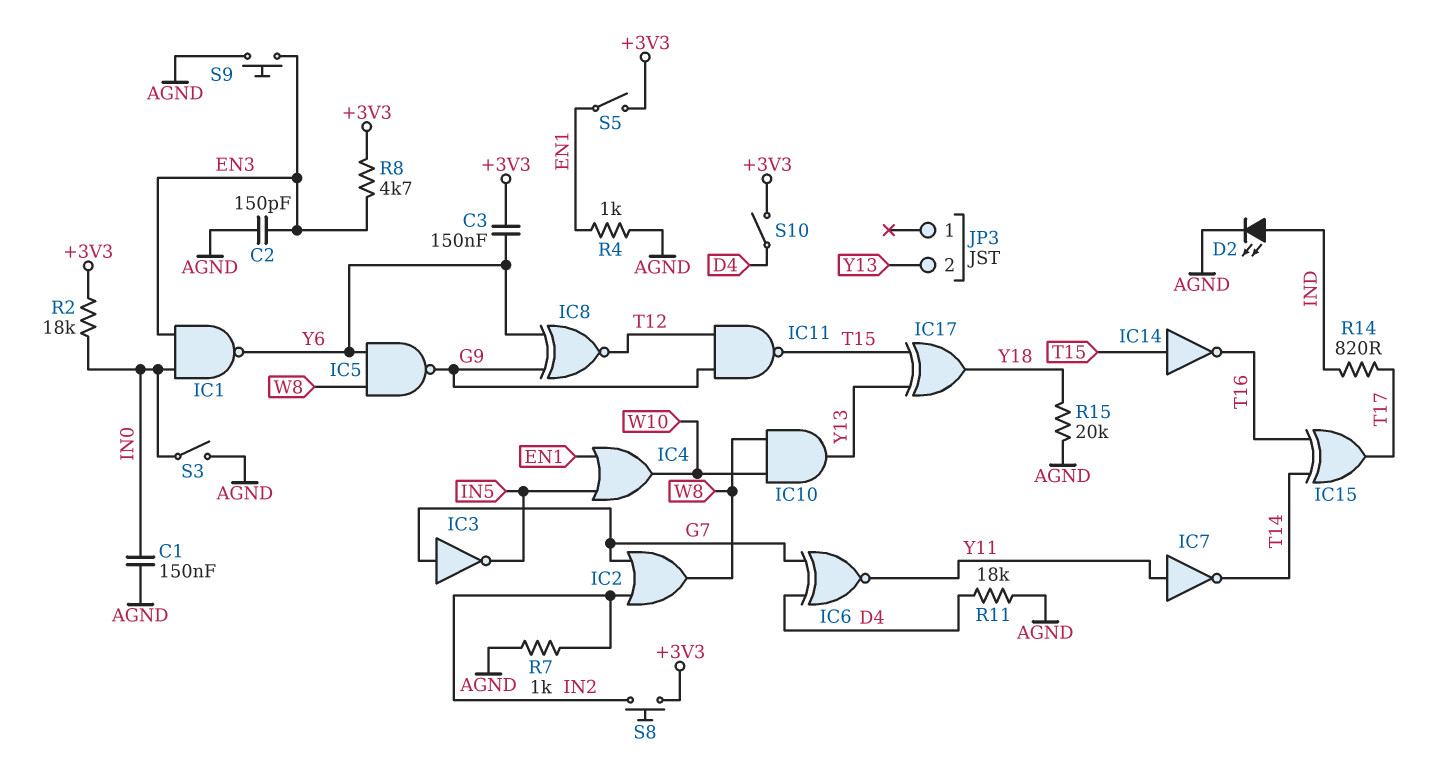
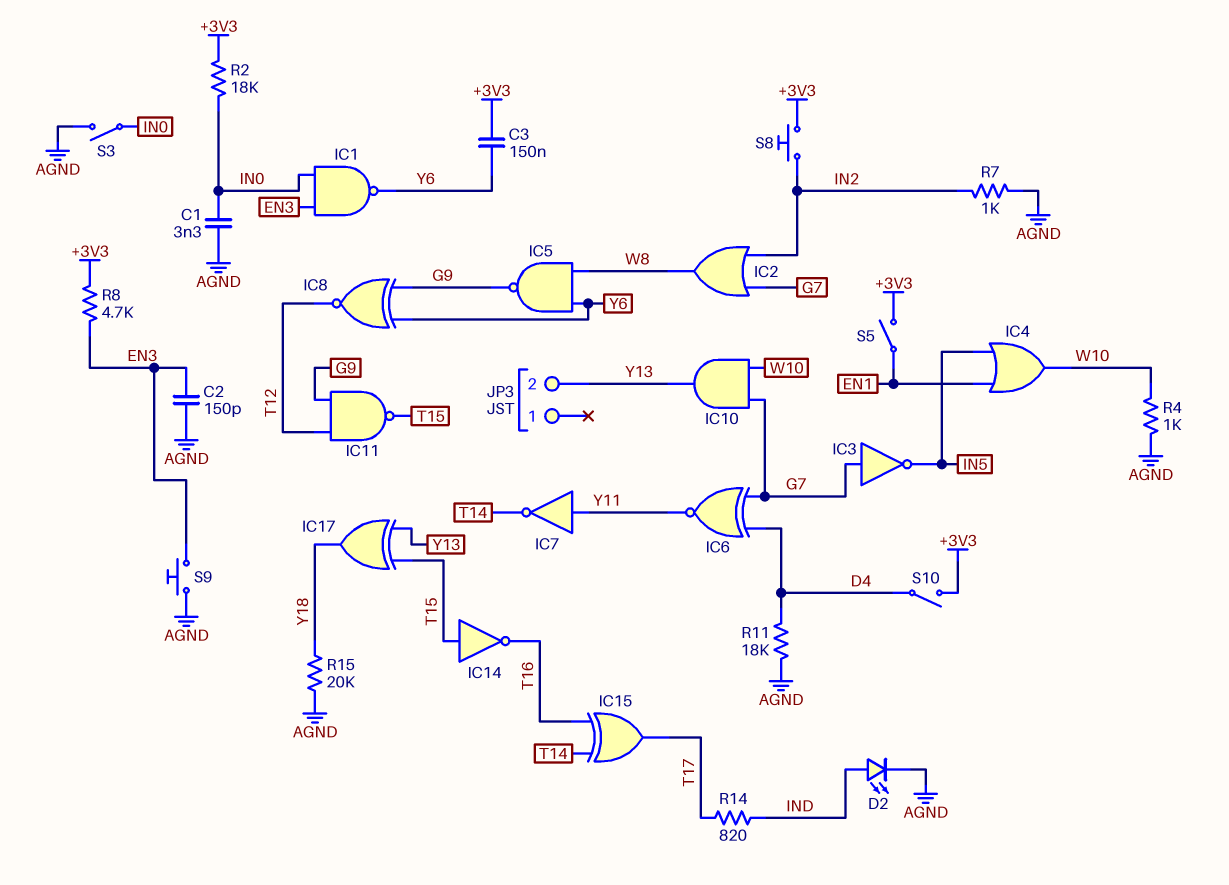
C1: 150nF (AGND, IN0) -> 3.3nF (AGND, IN0)
IC10: AND (in W8, in W10, out Y13) -> AND (in G7, in W10, out Y13)
R4: 1k (AGND, EN1) -> 1k (AGND, W10)

